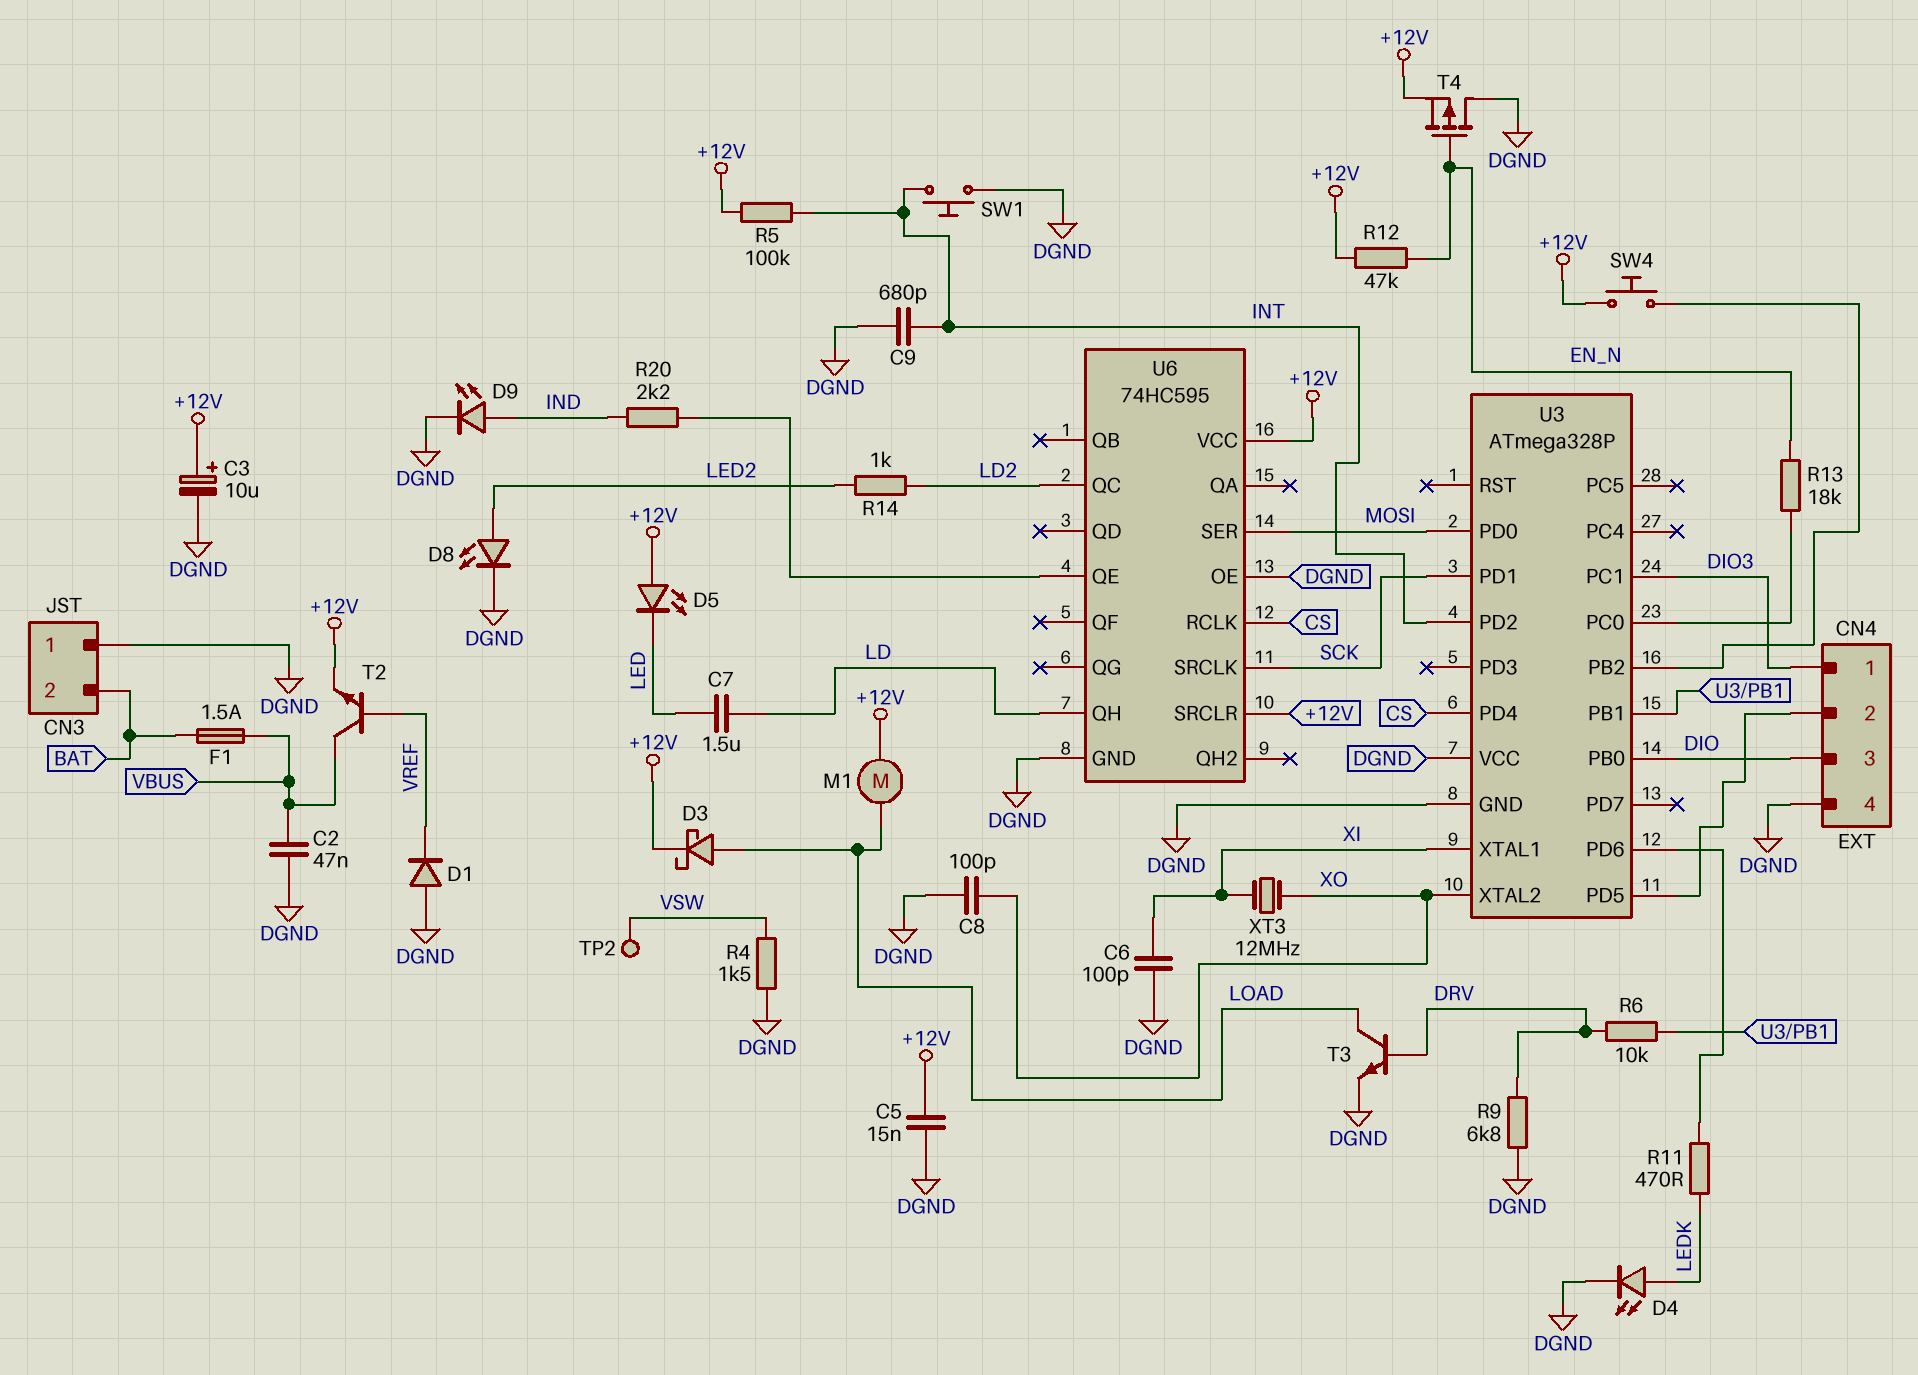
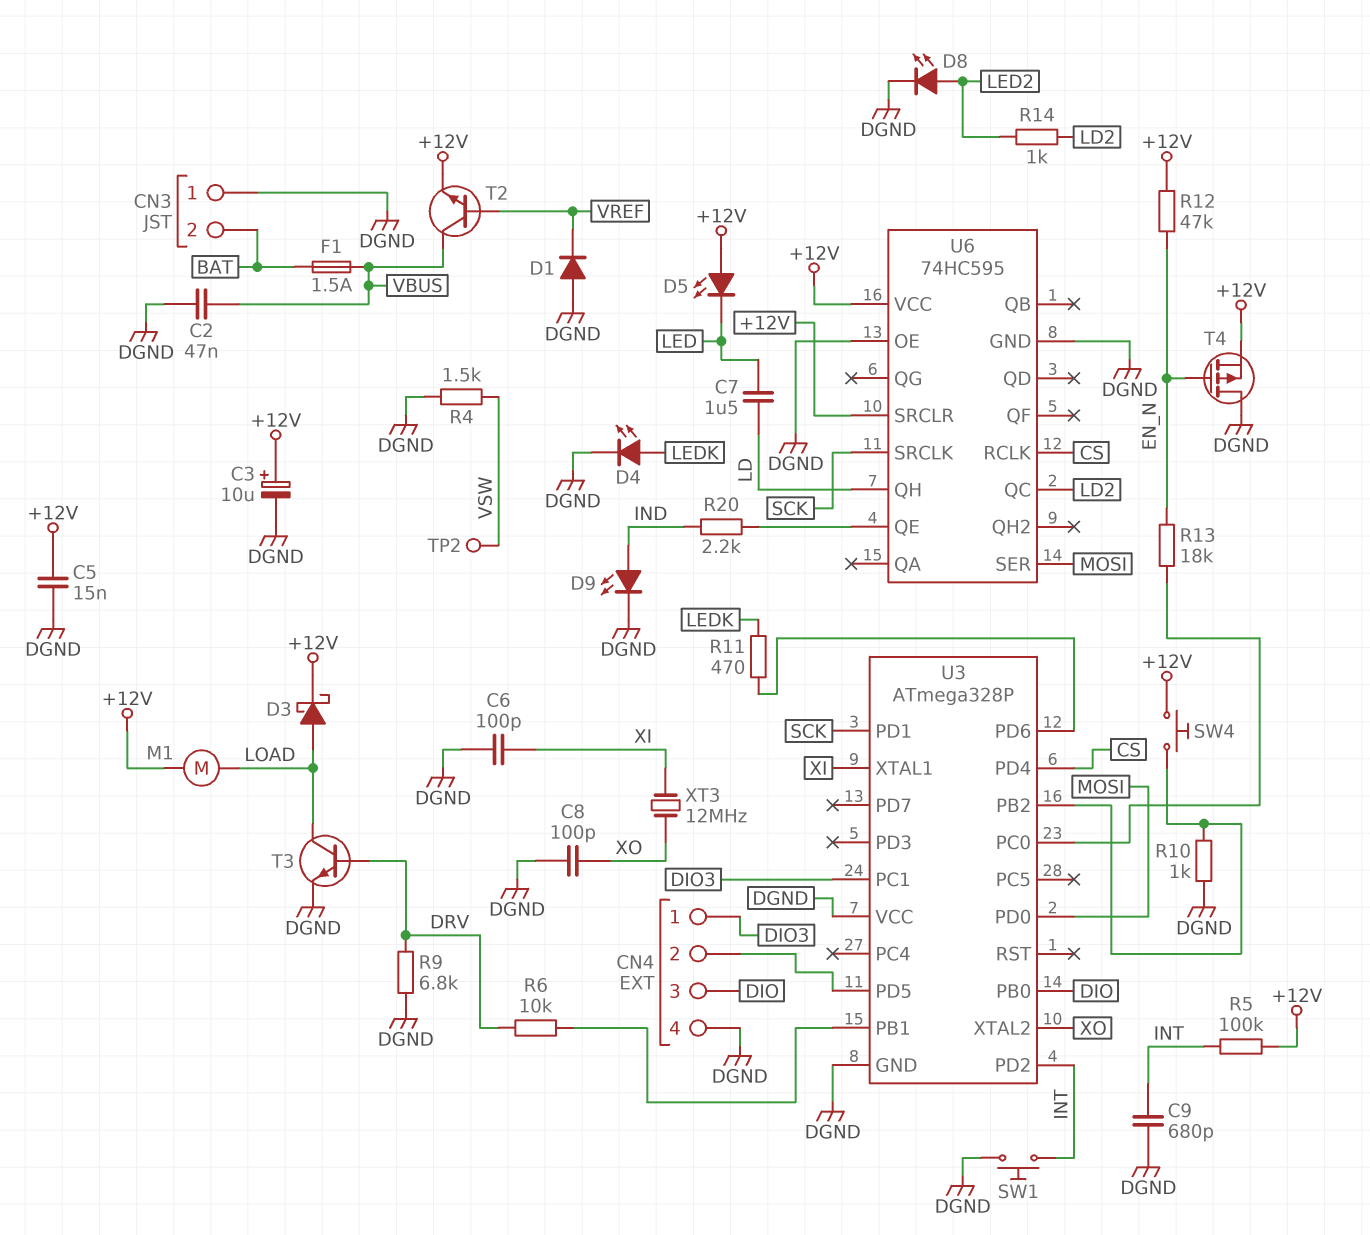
R10: none -> 1k (DGND, U3/PB2)

